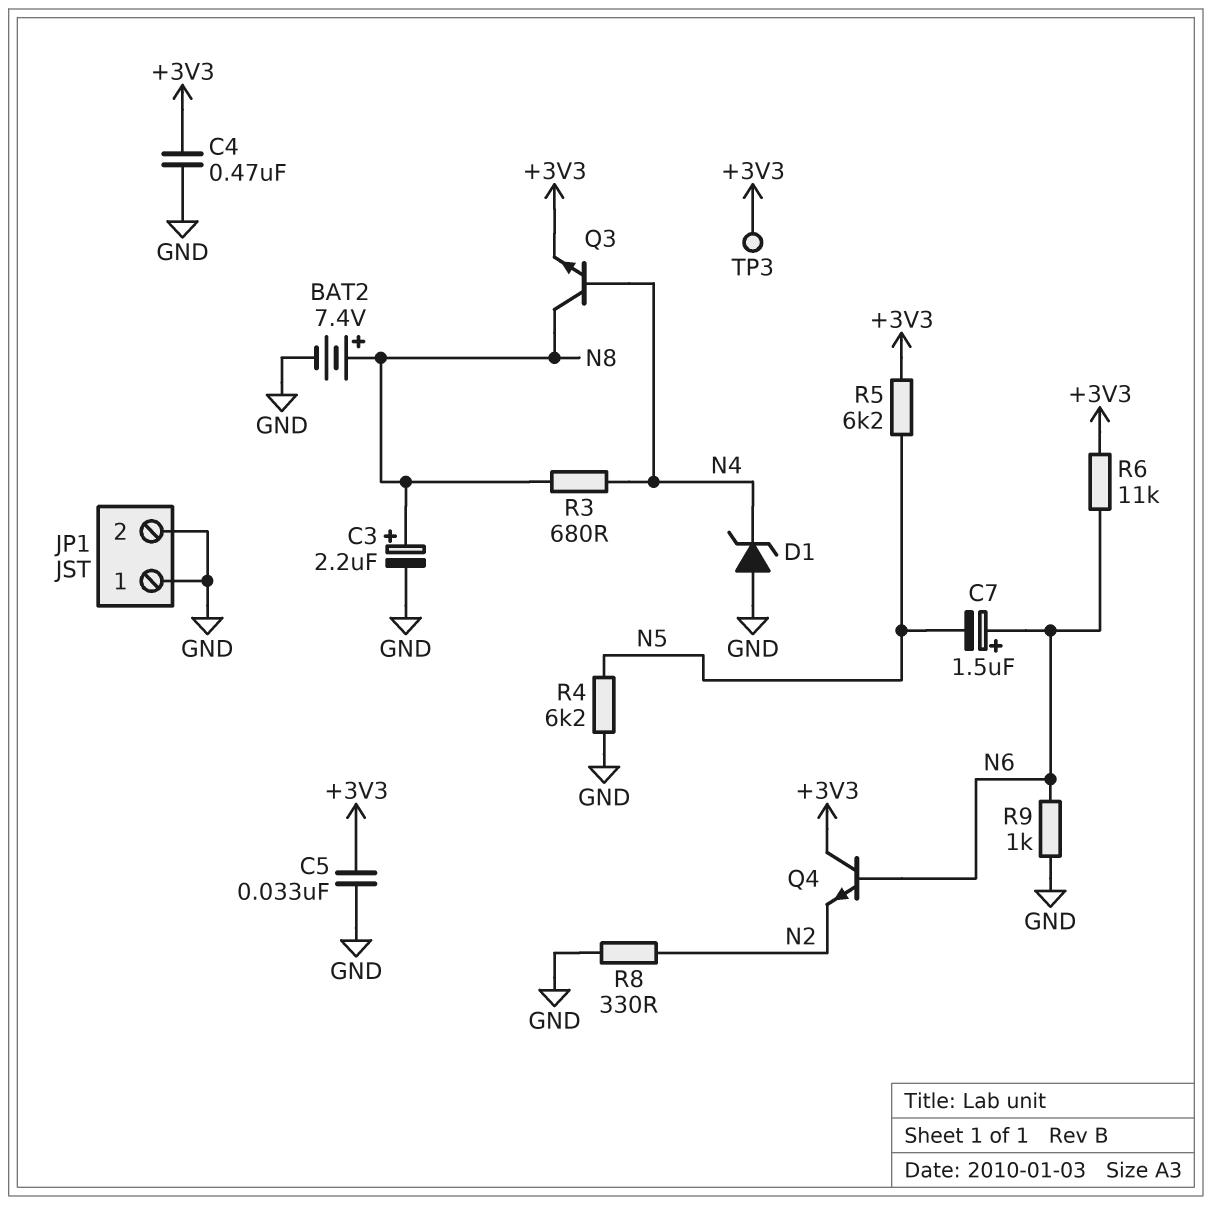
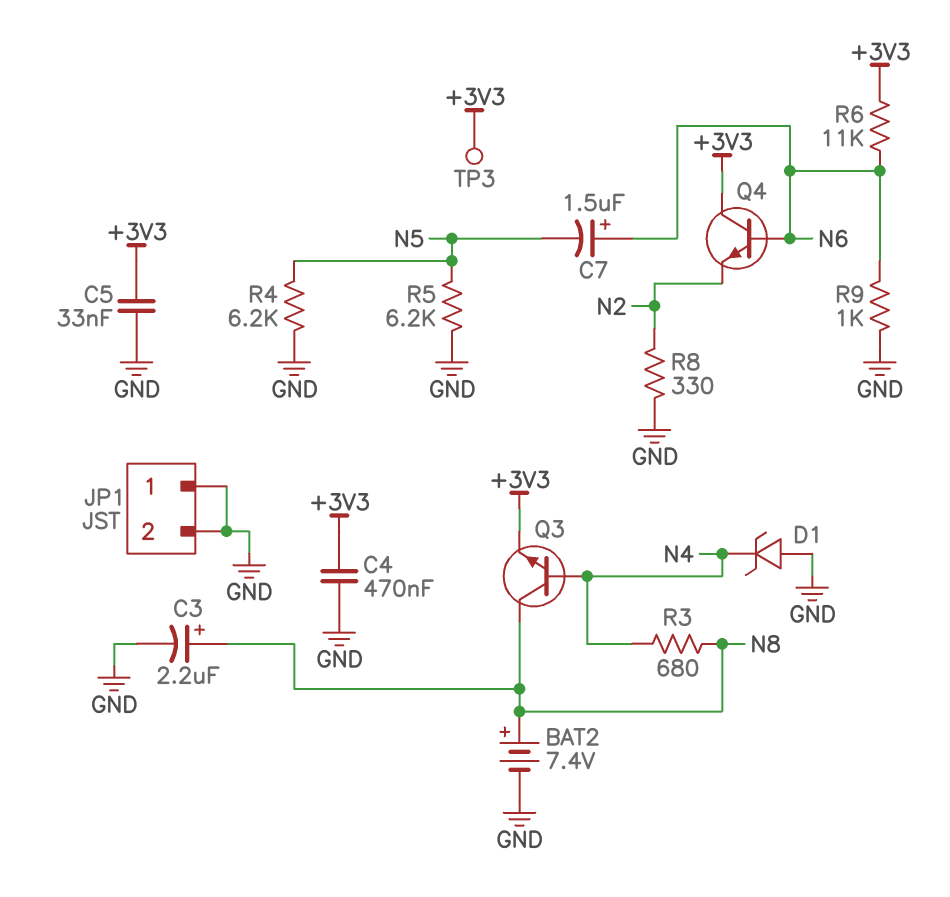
R5: 6.2k (+3V3, N5) -> 6.2k (GND, N5)

